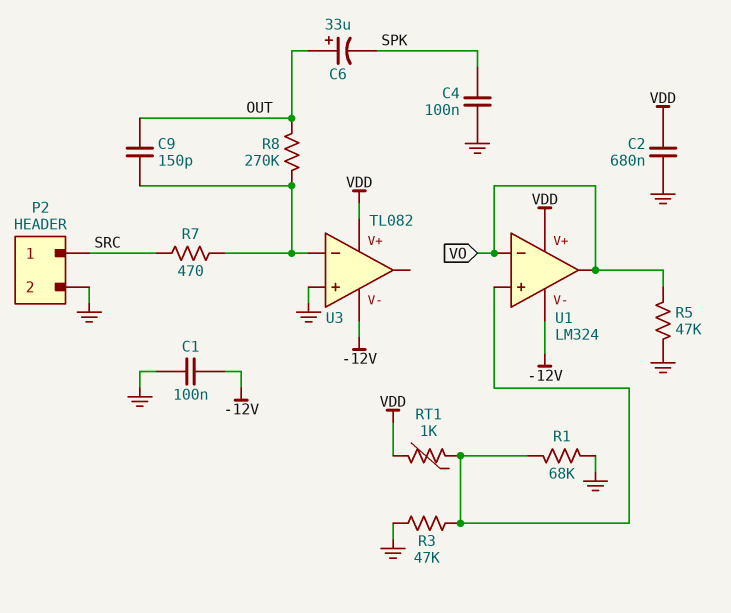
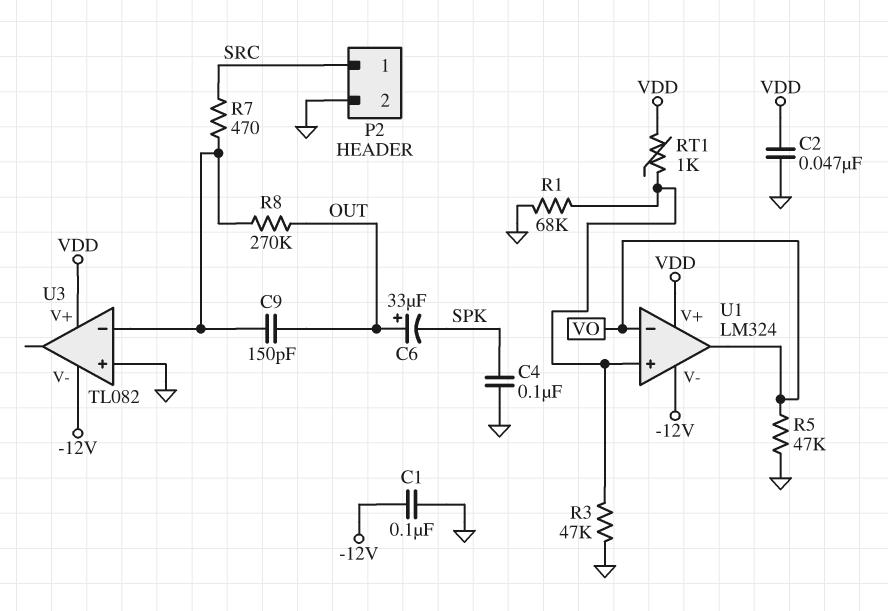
C2: 680nF (GND, VDD) -> 47nF (GND, VDD)

